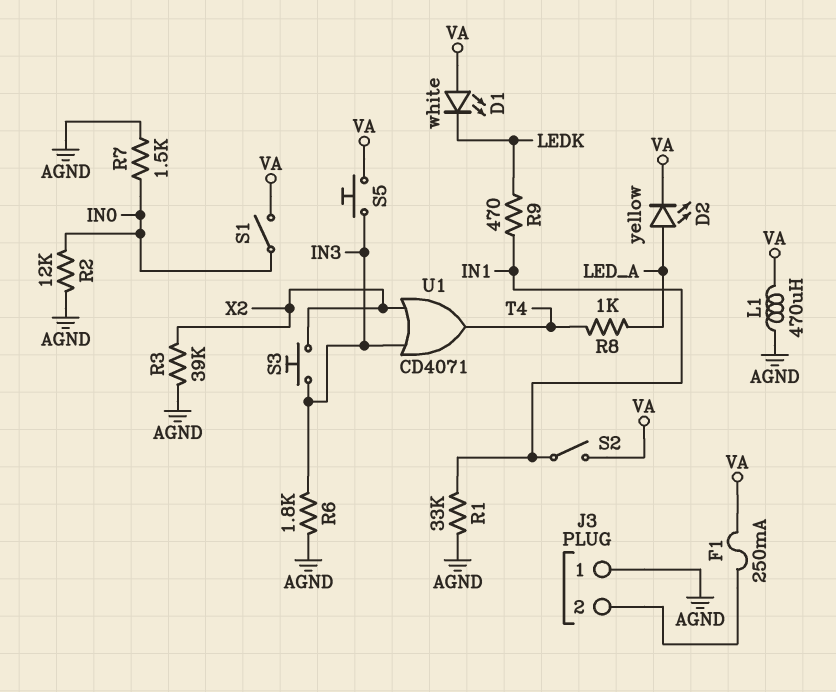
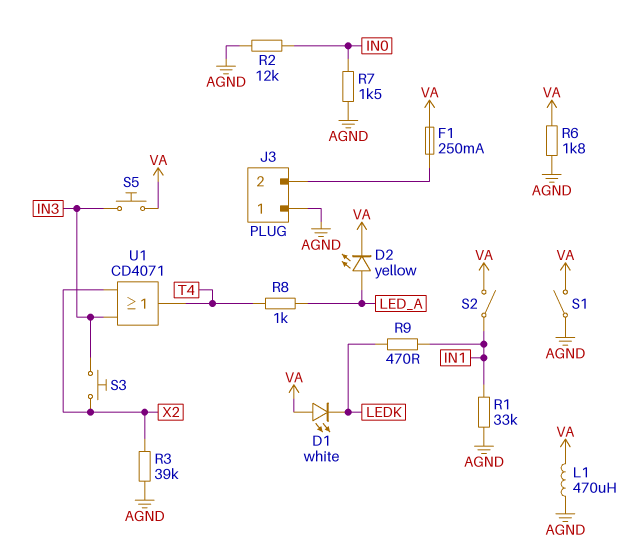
R6: 1.8k (AGND, IN3) -> 1.8k (AGND, VA)
S1: switch (IN0, VA) -> switch (AGND, VA)

